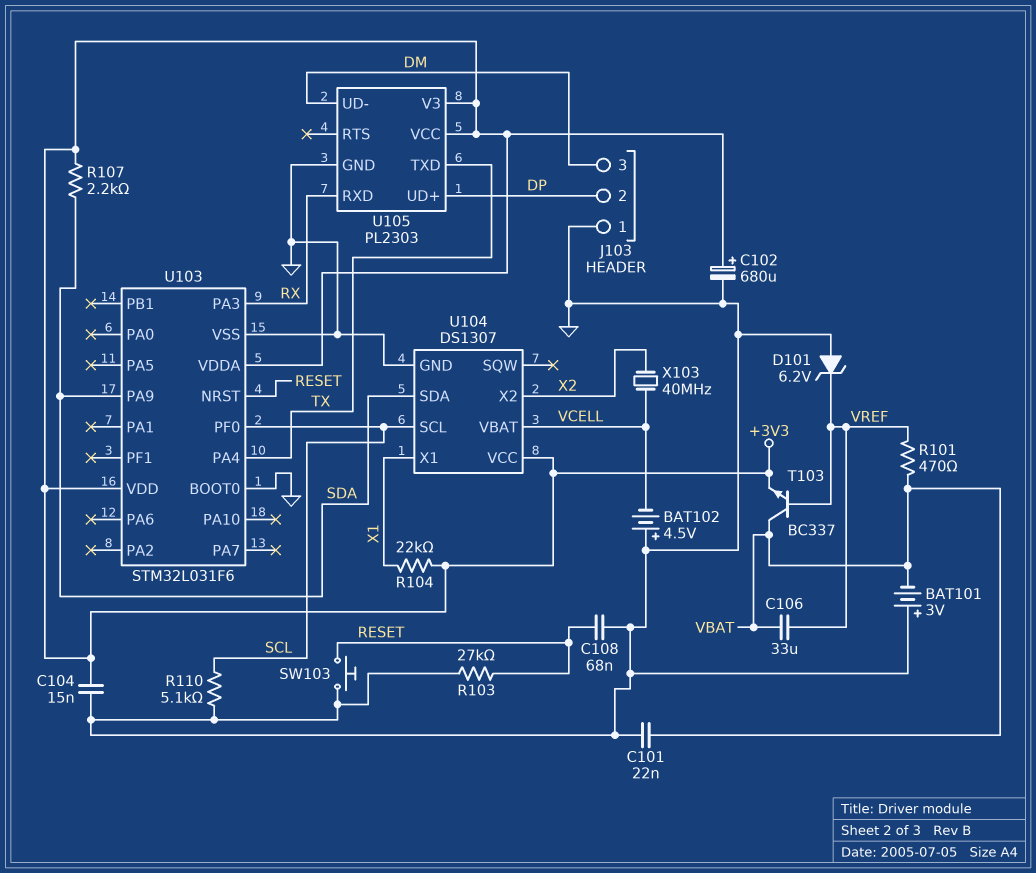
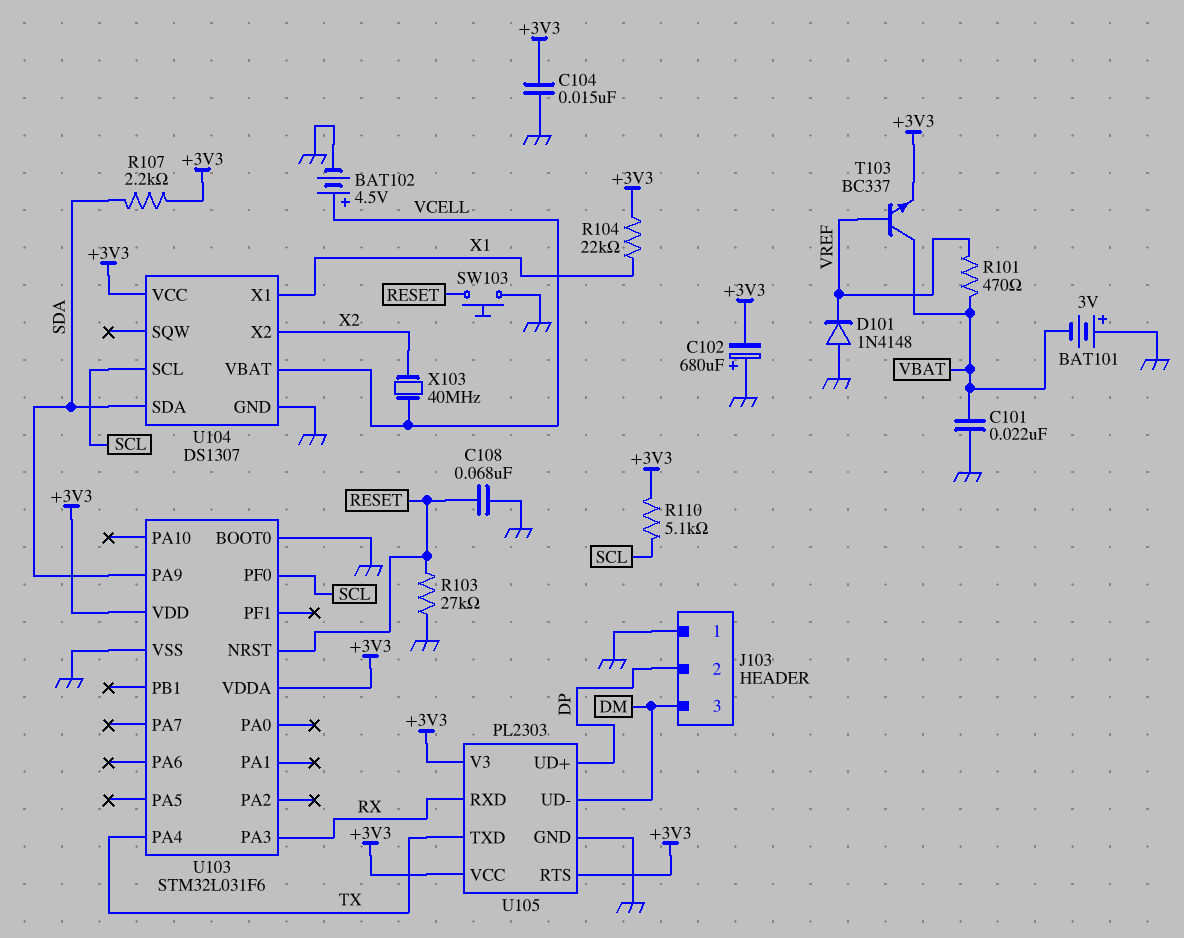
BAT102: 4.5V (plus GND, minus VCELL) -> 4.5V (plus VCELL, minus GND)
C102: 680uF (plus +3V3, minus GND) -> 680uF (plus GND, minus +3V3)
C106: 33uF (VBAT, VREF) -> none
D101: zener 6.2V (A GND, K VREF) -> diode 1N4148 (A GND, K VREF)
R110: 5.1k (GND, SCL) -> 5.1k (+3V3, SCL)
U105 pin RTS: none -> +3V3

